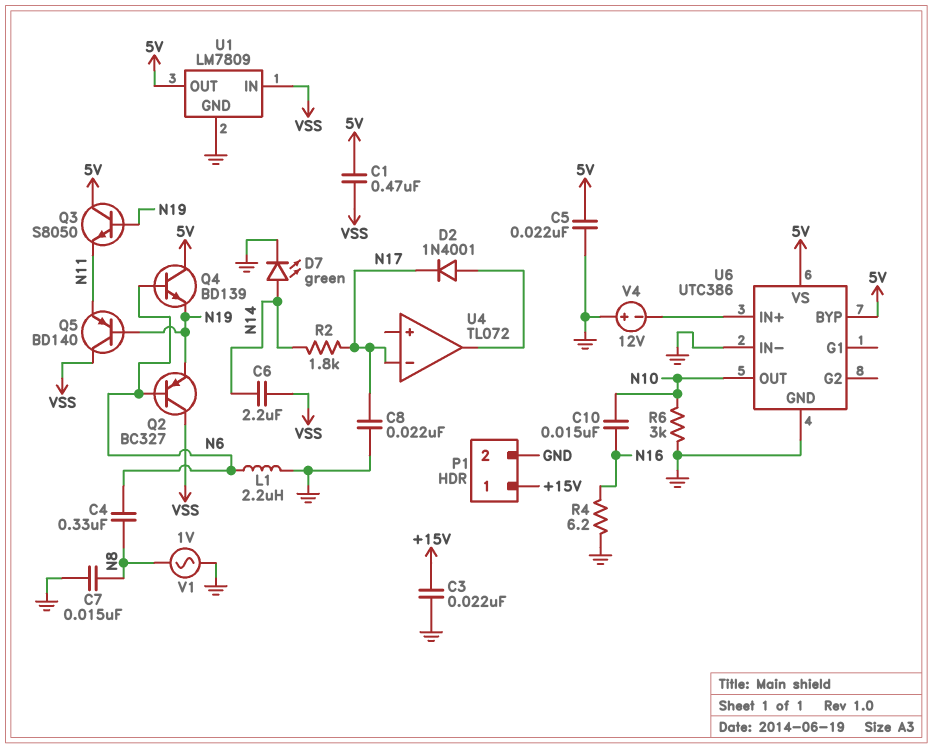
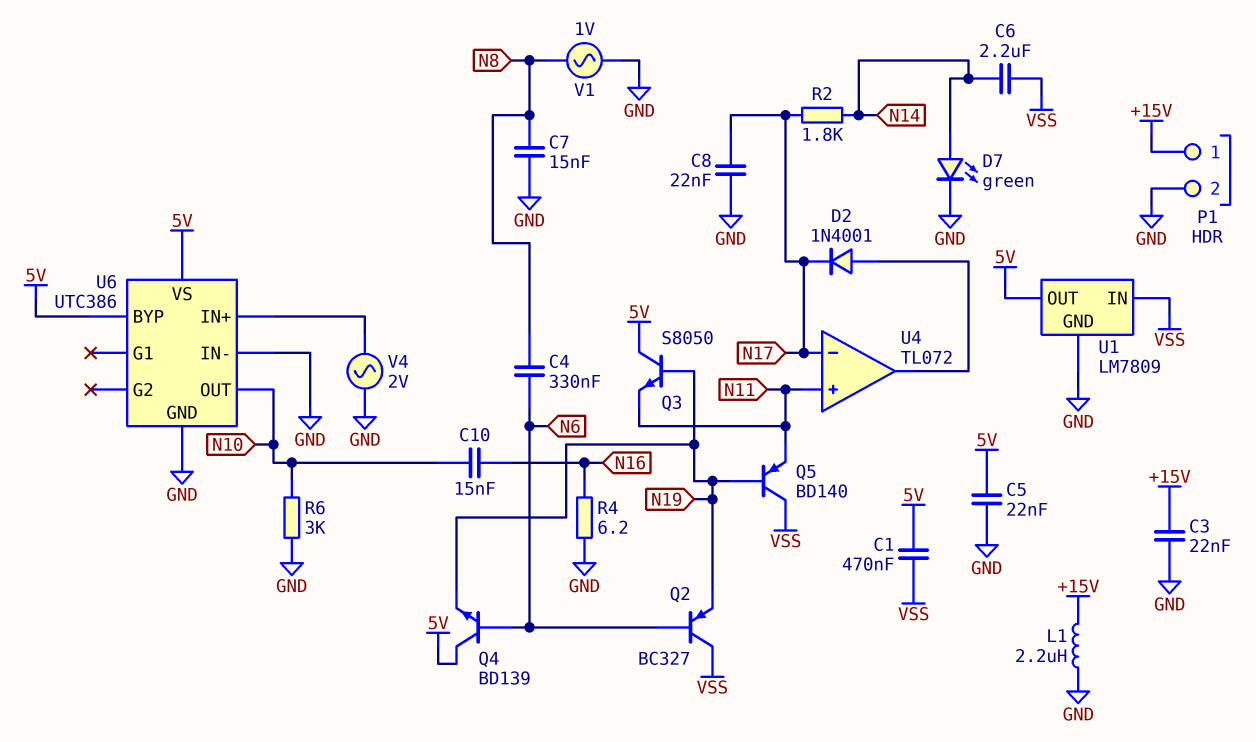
L1: 2.2uH (GND, N6) -> 2.2uH (+15V, GND)
U4 pin in+: none -> N11
V4: 12V (plus GND, minus U6/IN+) -> AC 2V (GND, U6/IN+)

